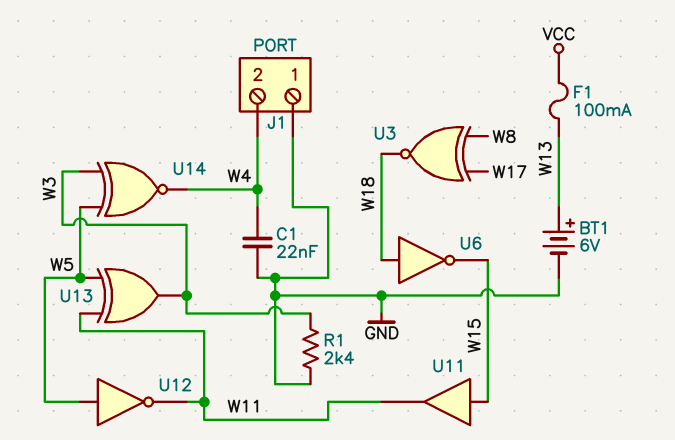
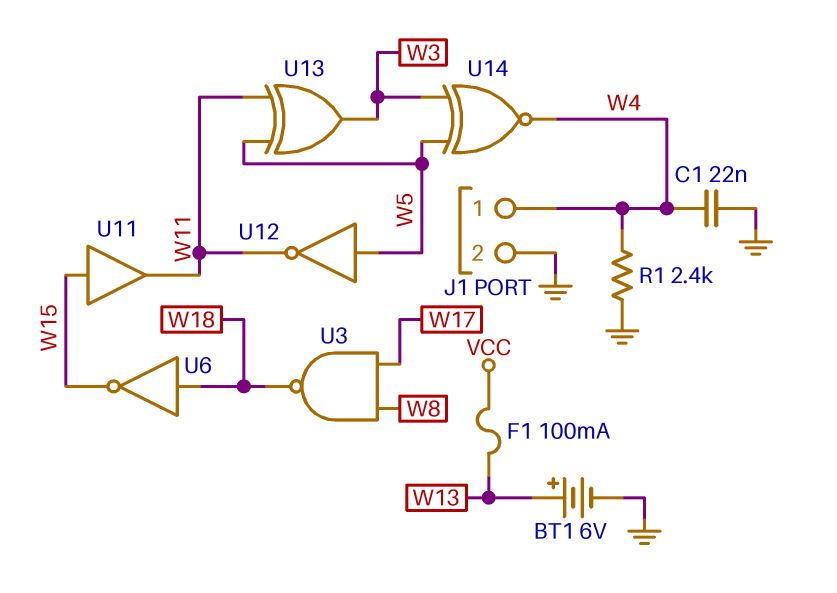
J1 pin 1: GND -> W4
J1 pin 2: W4 -> GND
R1: 2.4k (GND, W3) -> 2.4k (GND, W4)
U3: XNOR (in W8, in W17, out W18) -> NAND (in W8, in W17, out W18)

